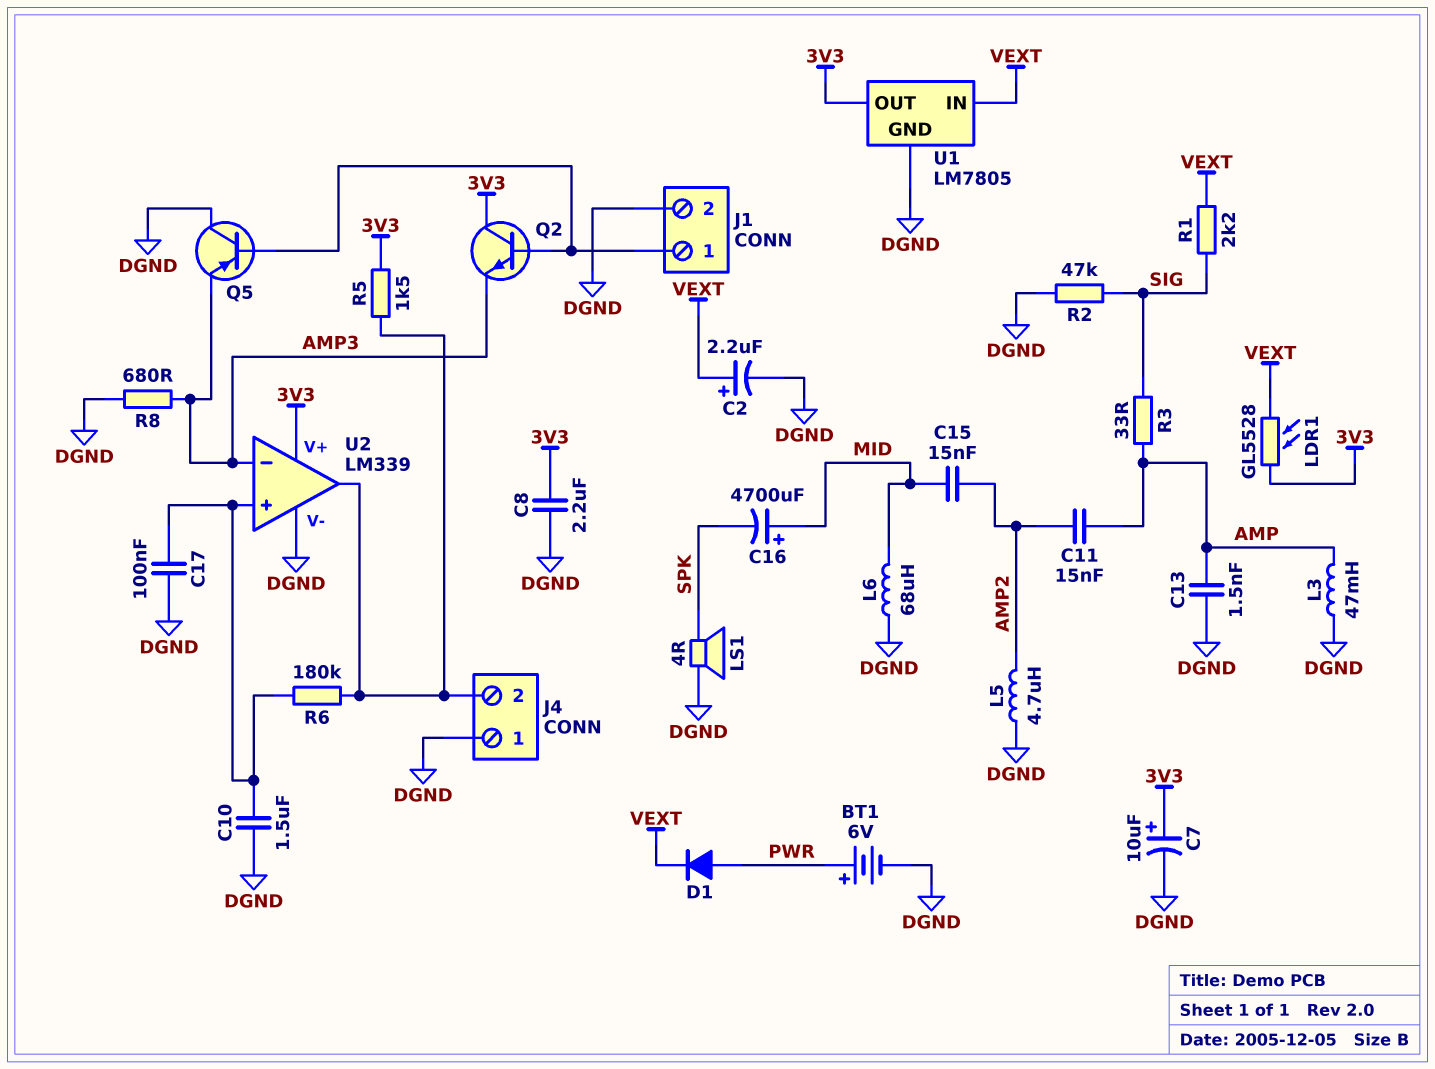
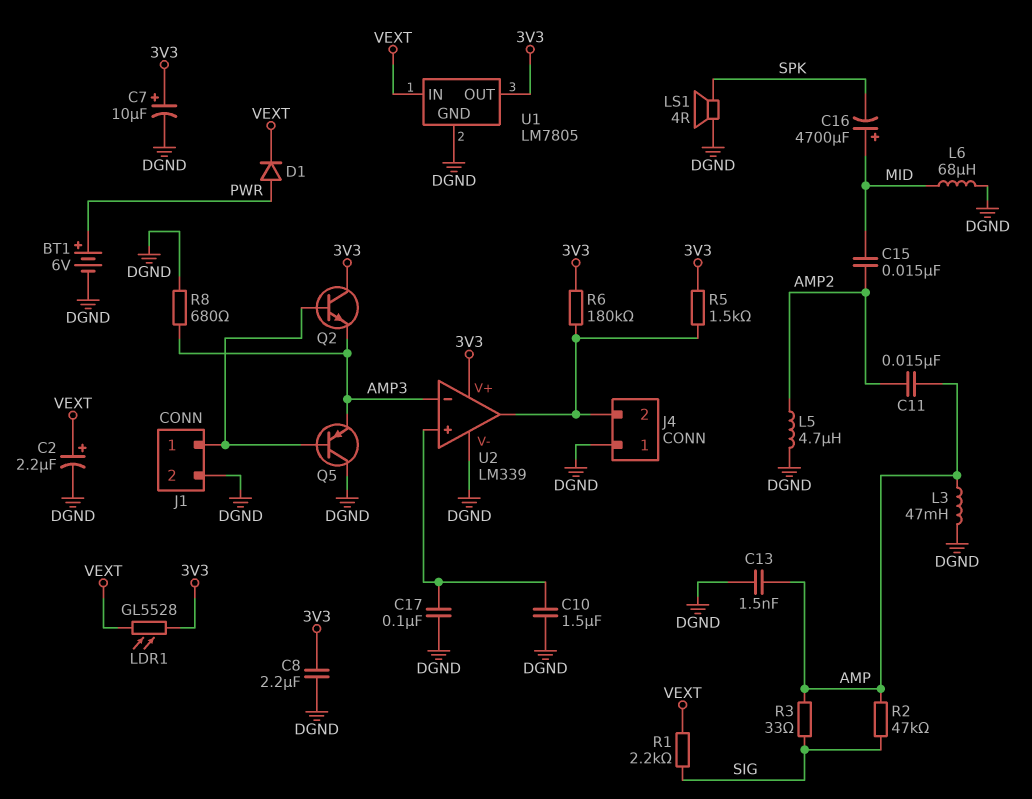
R2: 47k (DGND, SIG) -> 47k (AMP, SIG)
R6: 180k (J4/2, U2/in+) -> 180k (3V3, J4/2)

